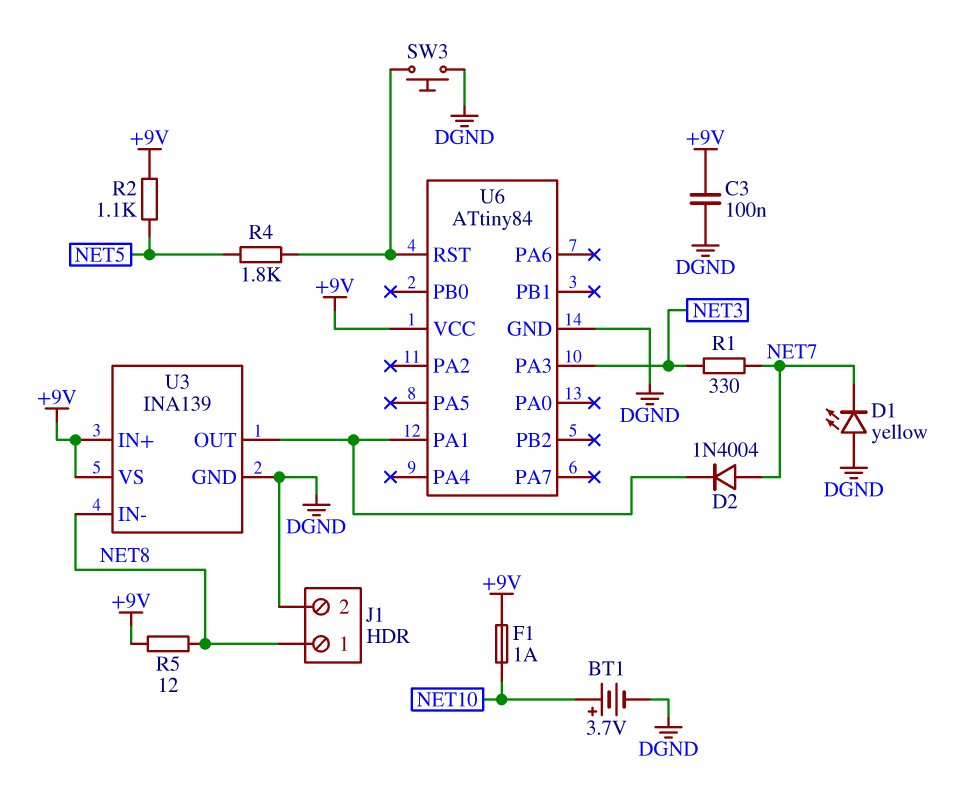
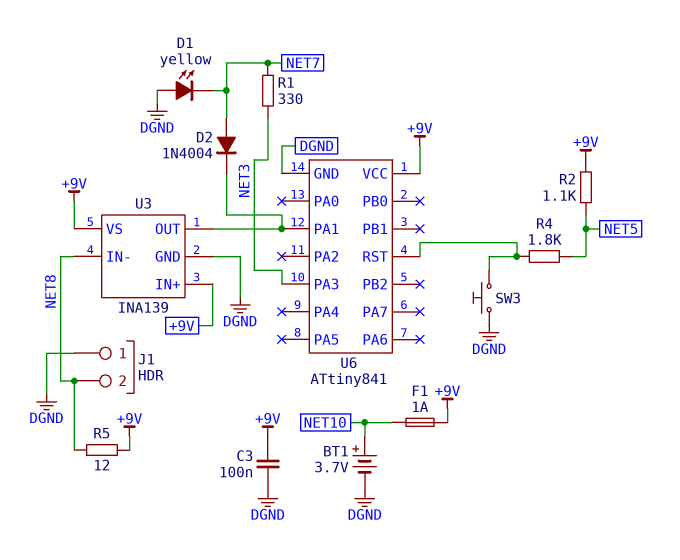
J1 pin 1: NET8 -> DGND
J1 pin 2: DGND -> NET8
U6: ATtiny84 -> ATtiny841

